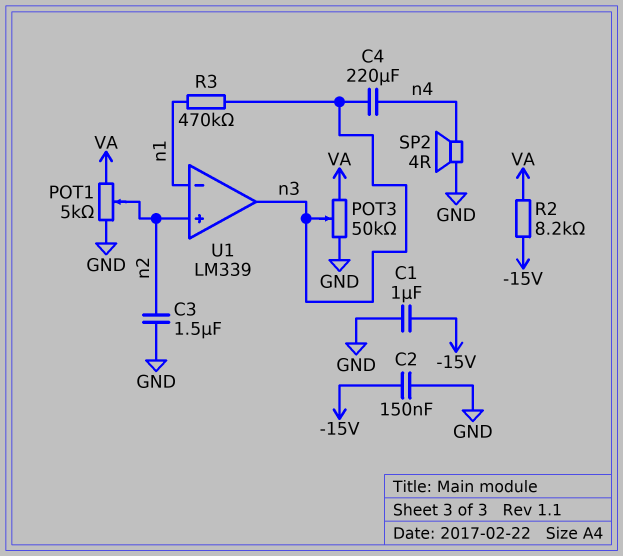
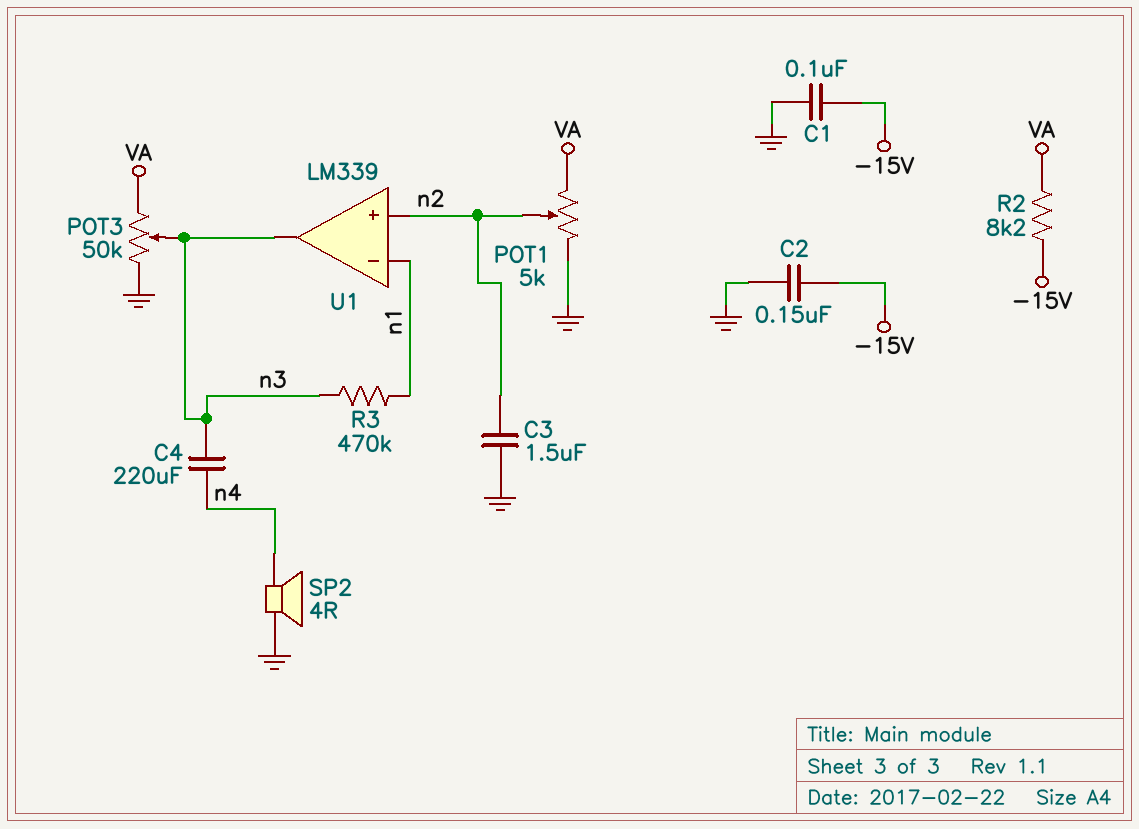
C1: 1uF (-15V, GND) -> 100nF (-15V, GND)

